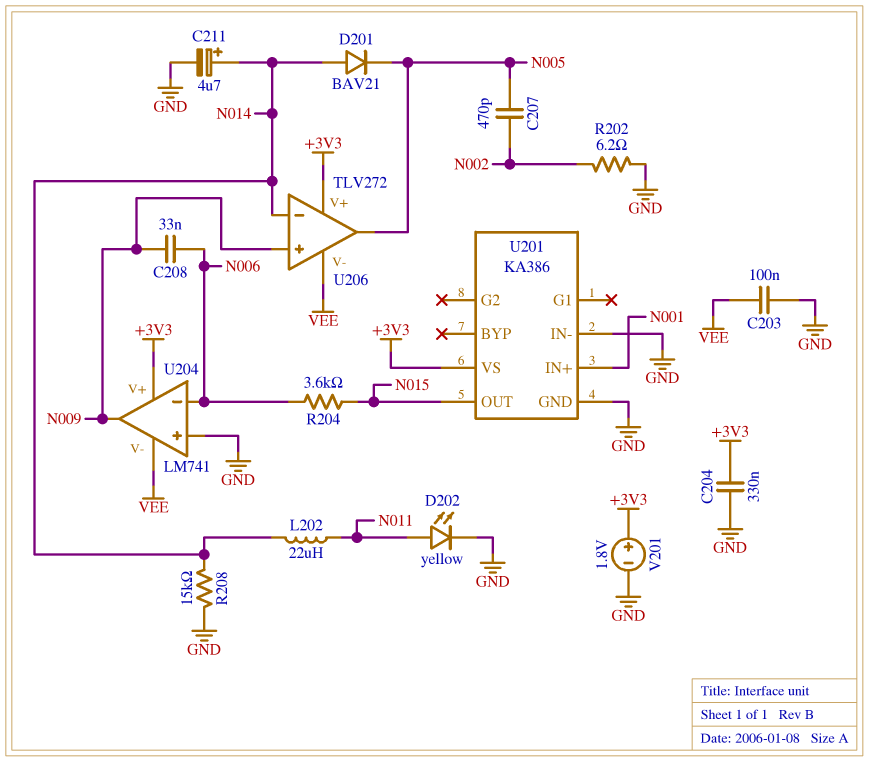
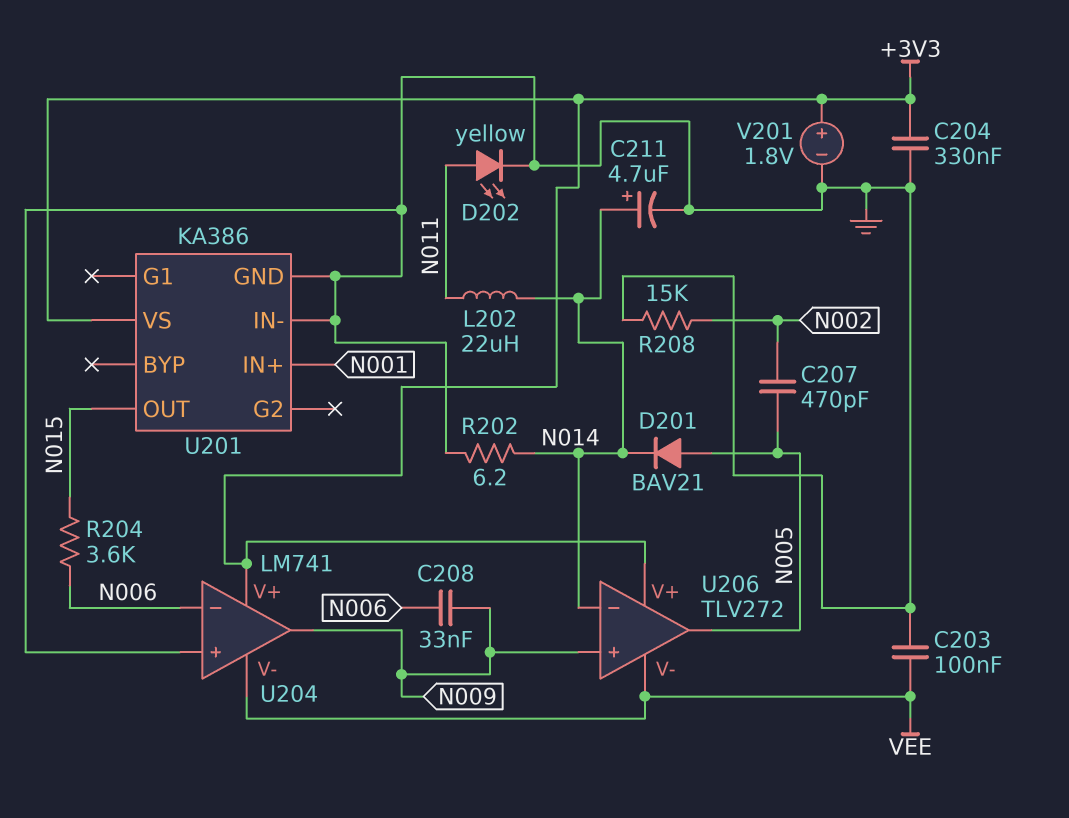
D201: diode BAV21 (A N014, K N005) -> diode BAV21 (A N005, K N014)
R202: 6.2 (GND, N002) -> 6.2 (GND, N014)
R208: 15k (GND, N014) -> 15k (GND, N002)

